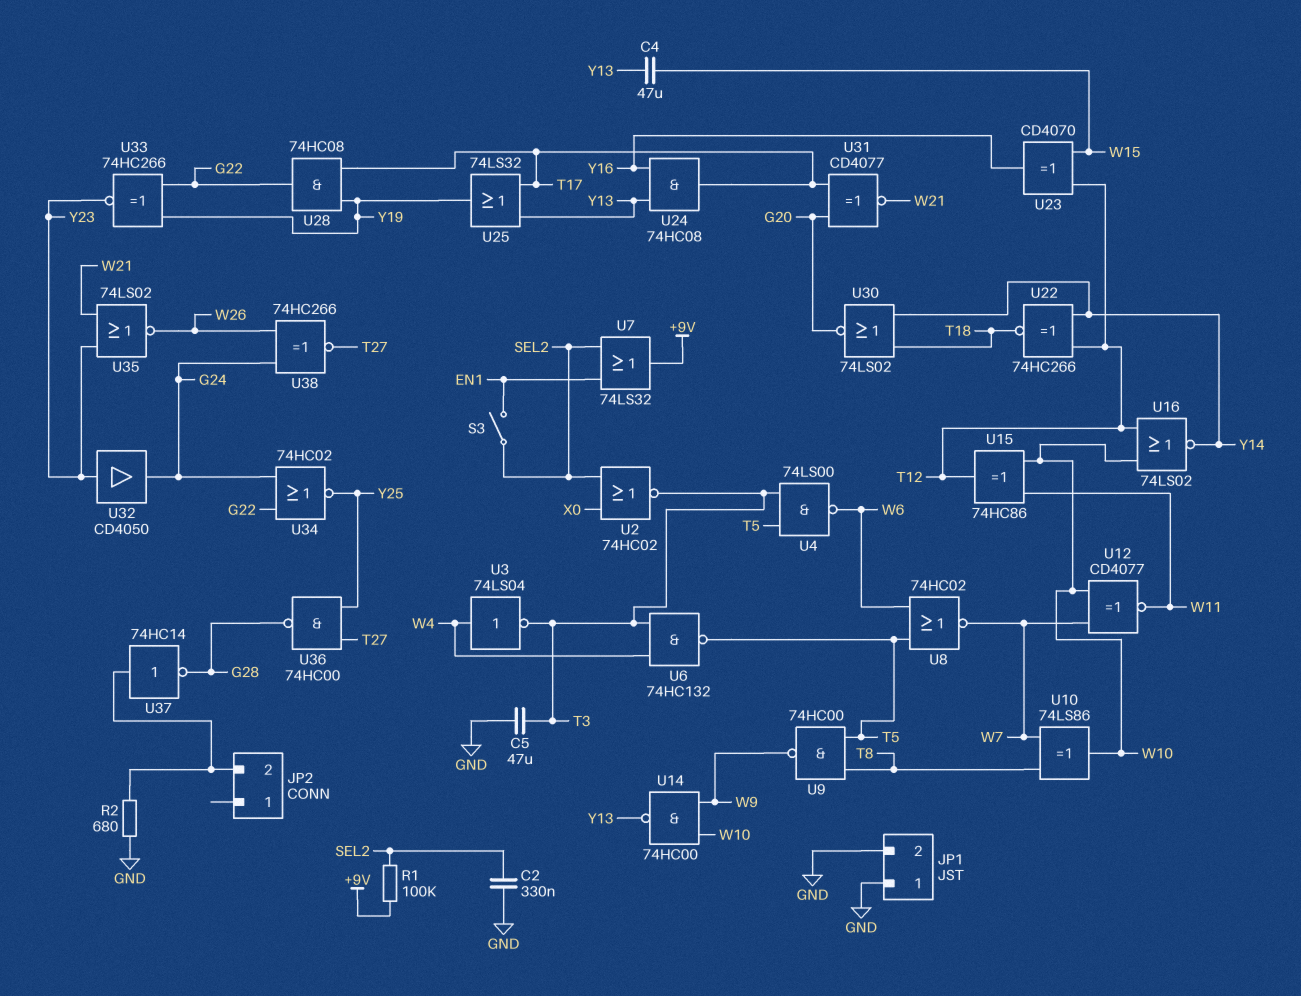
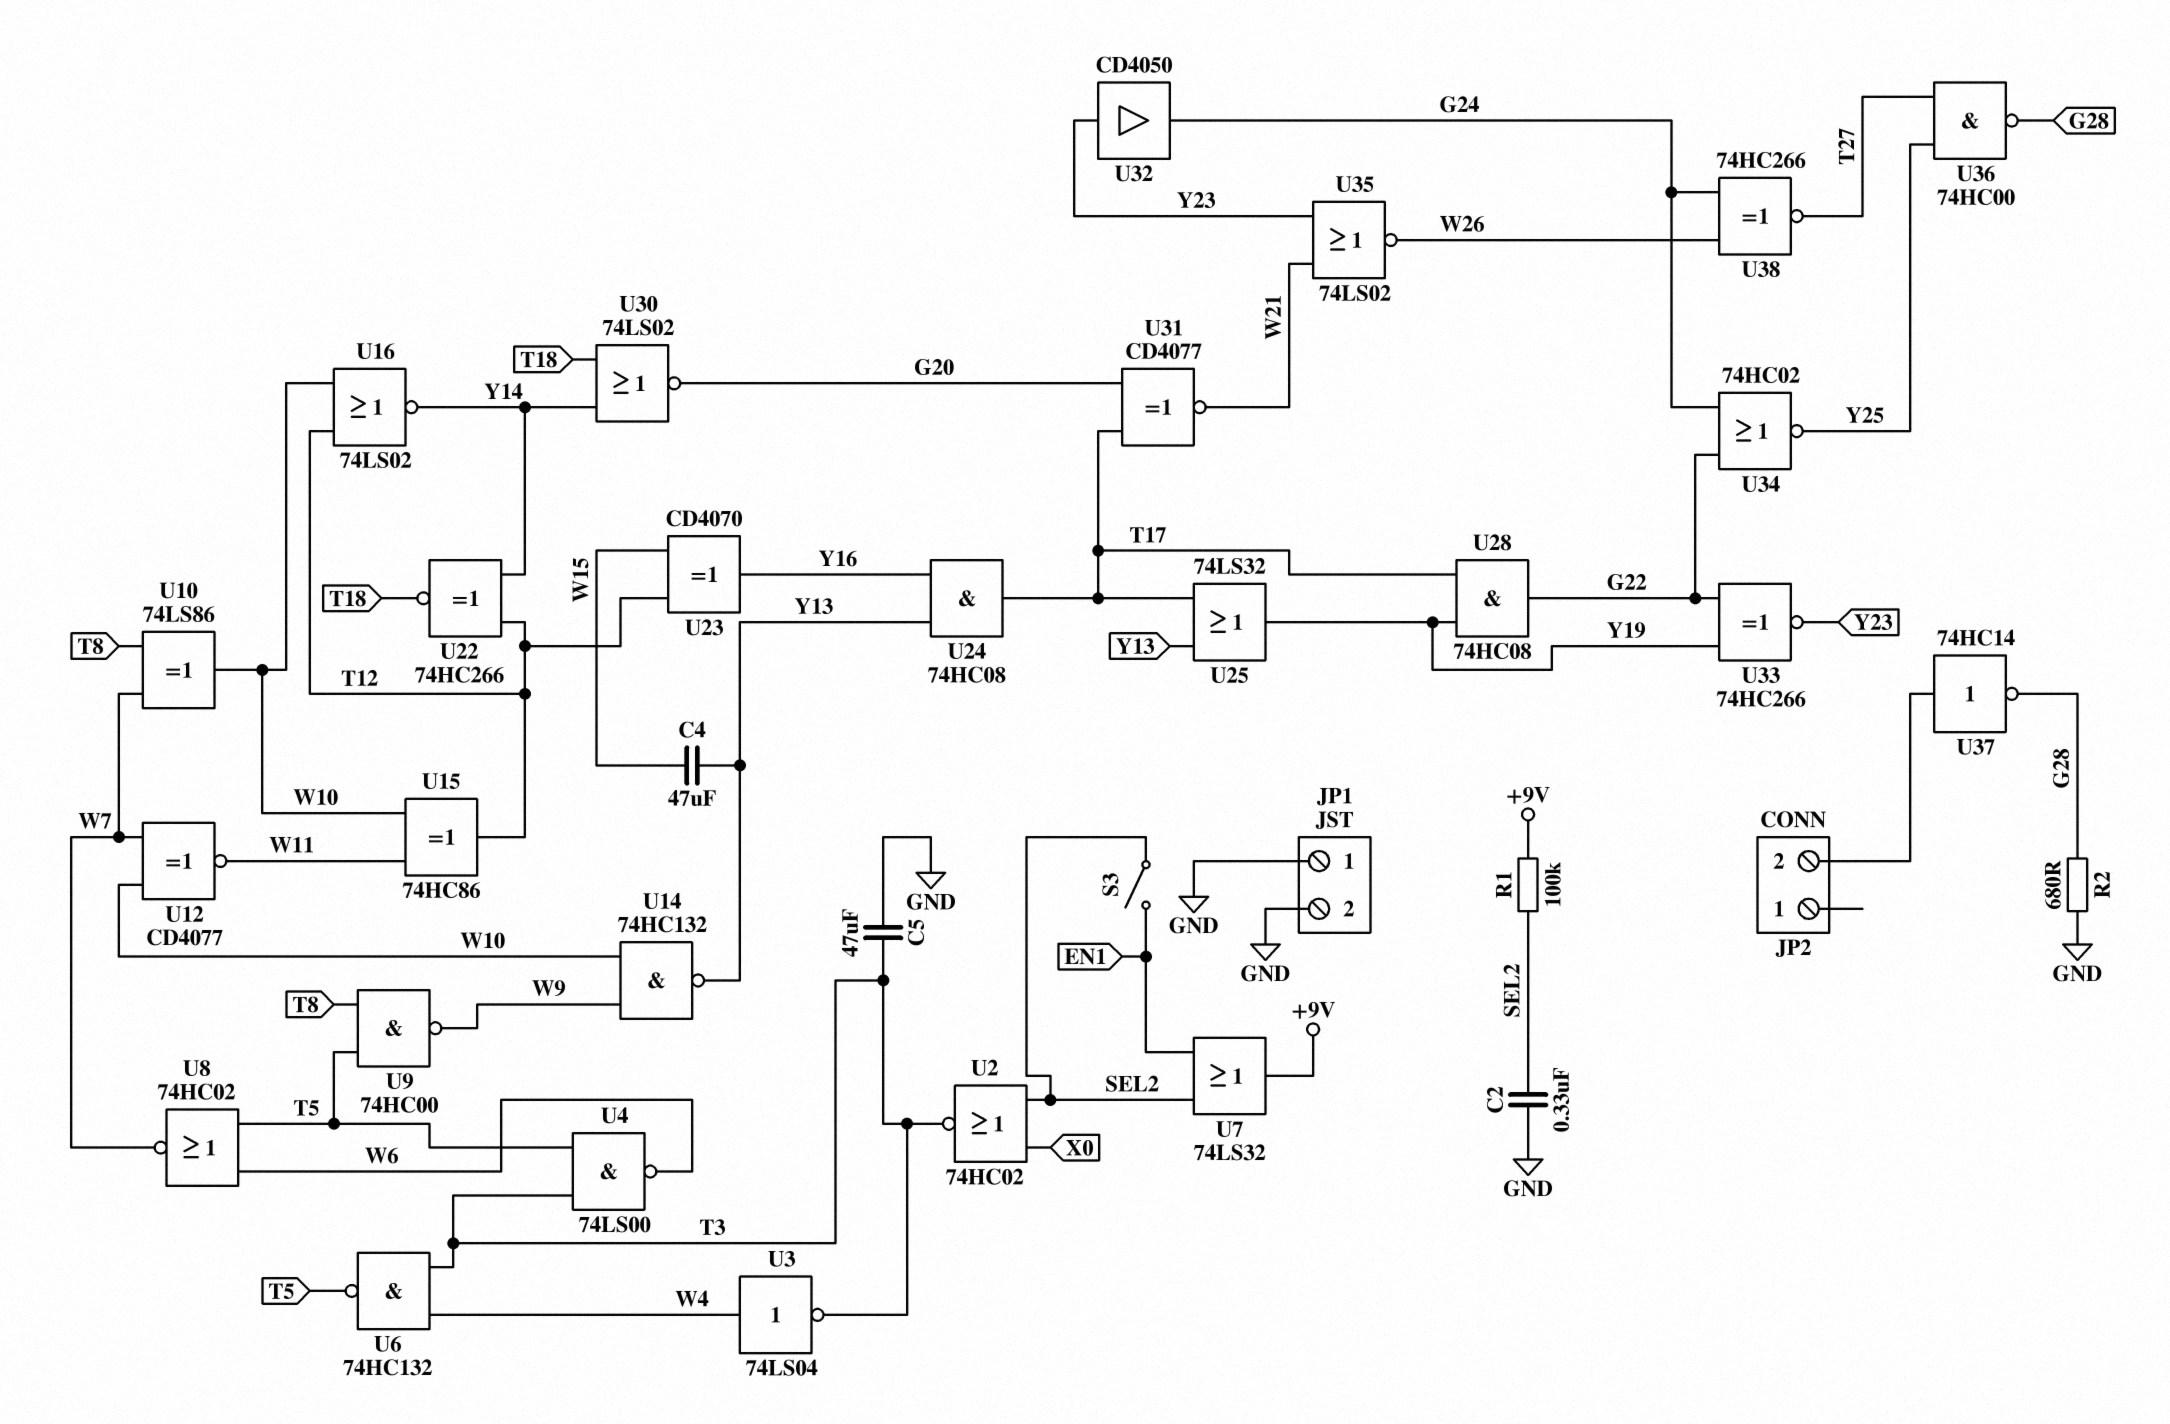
R2: 680 (GND, JP2/2) -> 680 (G28, GND)
U14: NAND 74HC00 (in W9, in W10, out Y13) -> NAND 74HC132 (in W9, in W10, out Y13)

